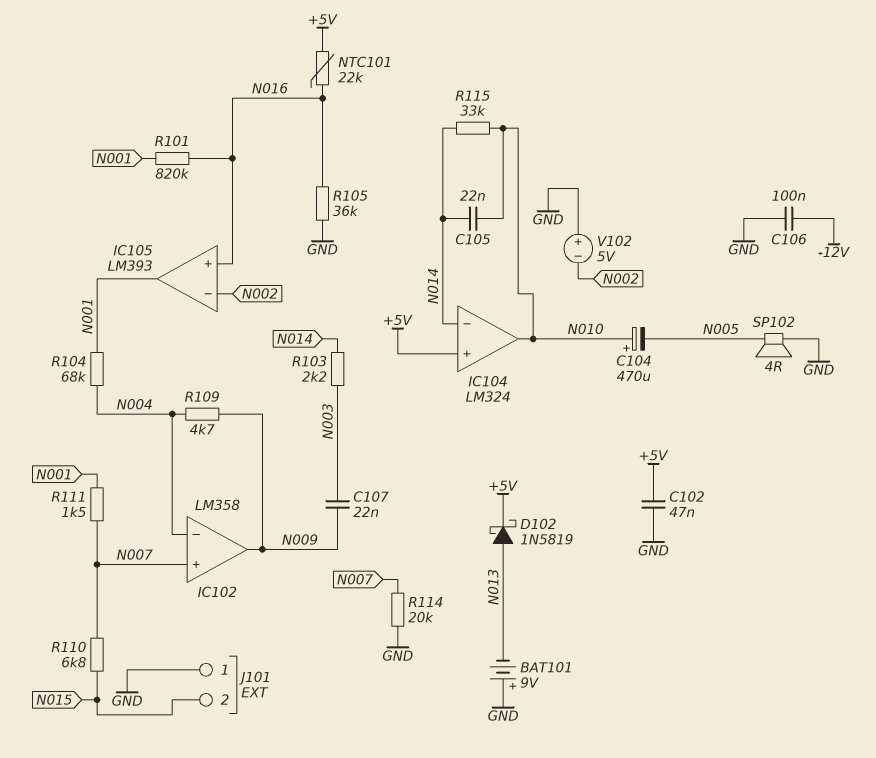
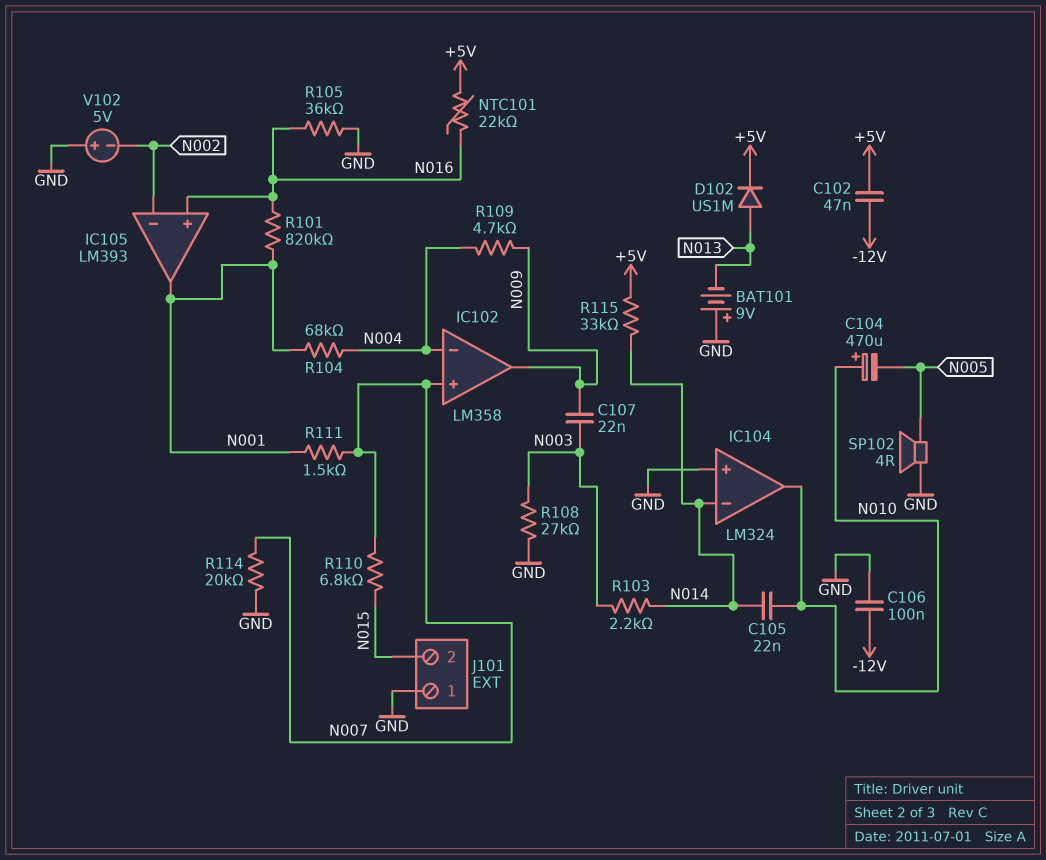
C102: 47nF (+5V, GND) -> 47nF (+5V, -12V)
D102: schottky 1N5819 (A N013, K +5V) -> diode US1M (A N013, K +5V)
IC104 pin in+: +5V -> GND
R108: none -> 27k (GND, N003)
R115: 33k (N010, N014) -> 33k (+5V, N014)

